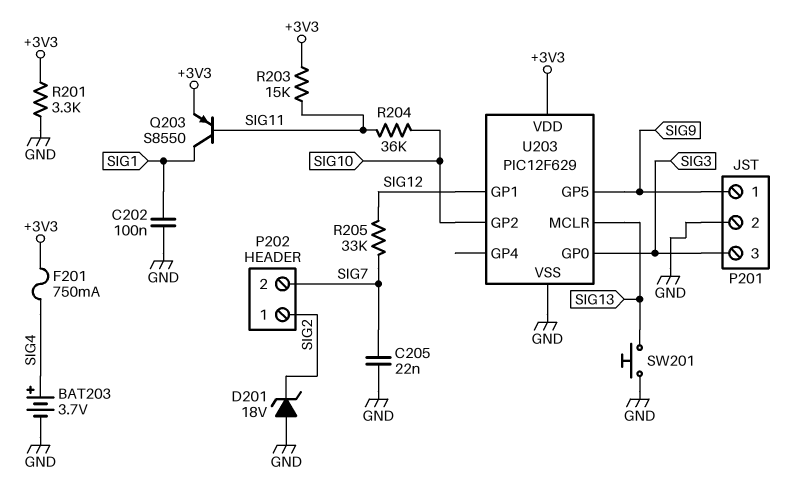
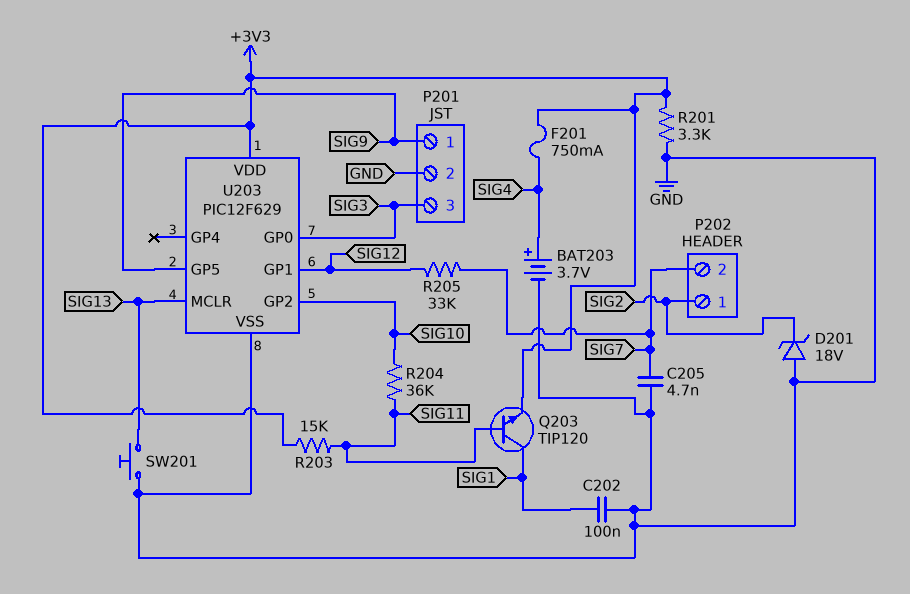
C205: 22nF (GND, SIG7) -> 4.7nF (GND, SIG7)
Q203: PNP S8550 (B SIG11, C SIG1, E +3V3) -> NPN TIP120 (B SIG11, C SIG1, E +3V3)

